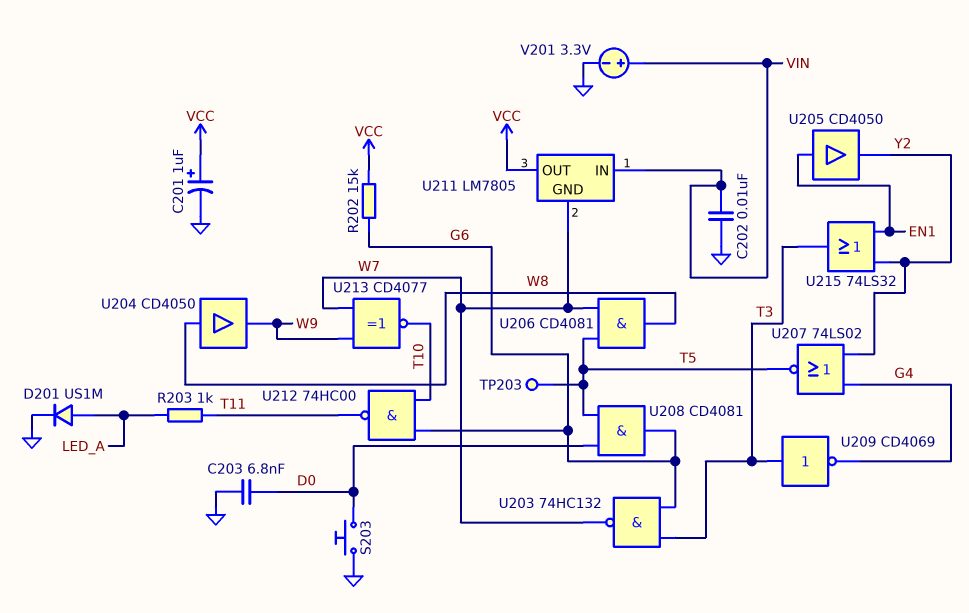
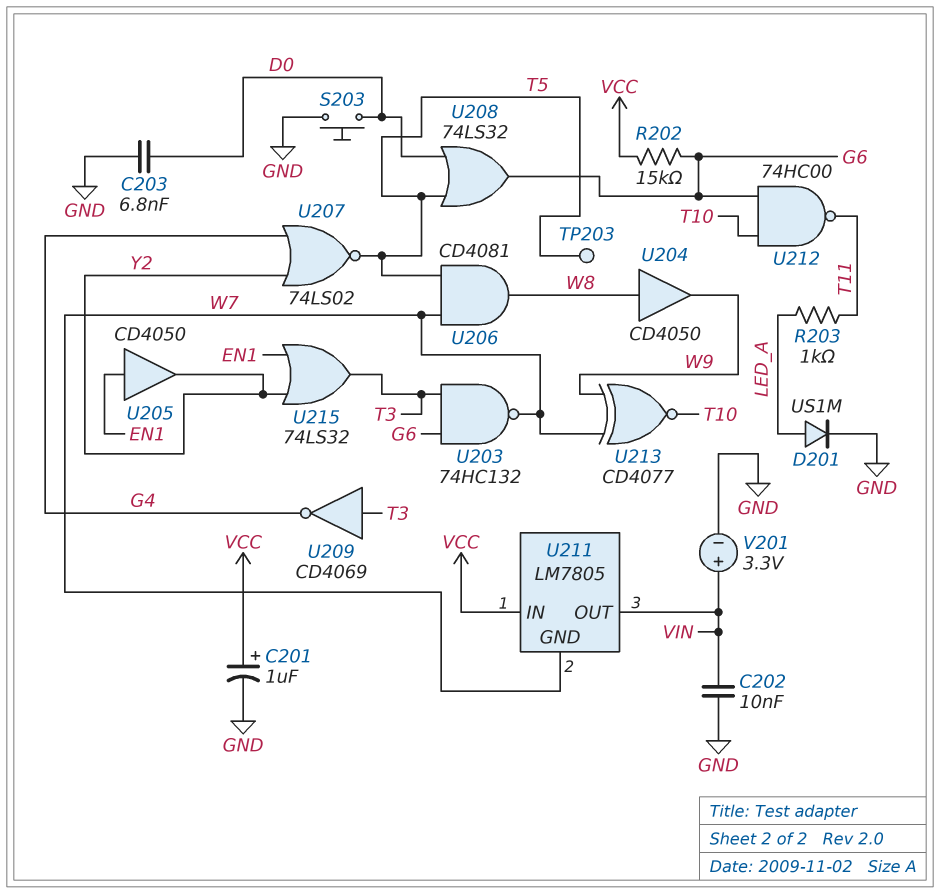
U208: AND CD4081 (in D0, in T5, out G6) -> OR 74LS32 (in D0, in T5, out G6)
U211 pin IN: VIN -> VCC
U211 pin OUT: VCC -> VIN

